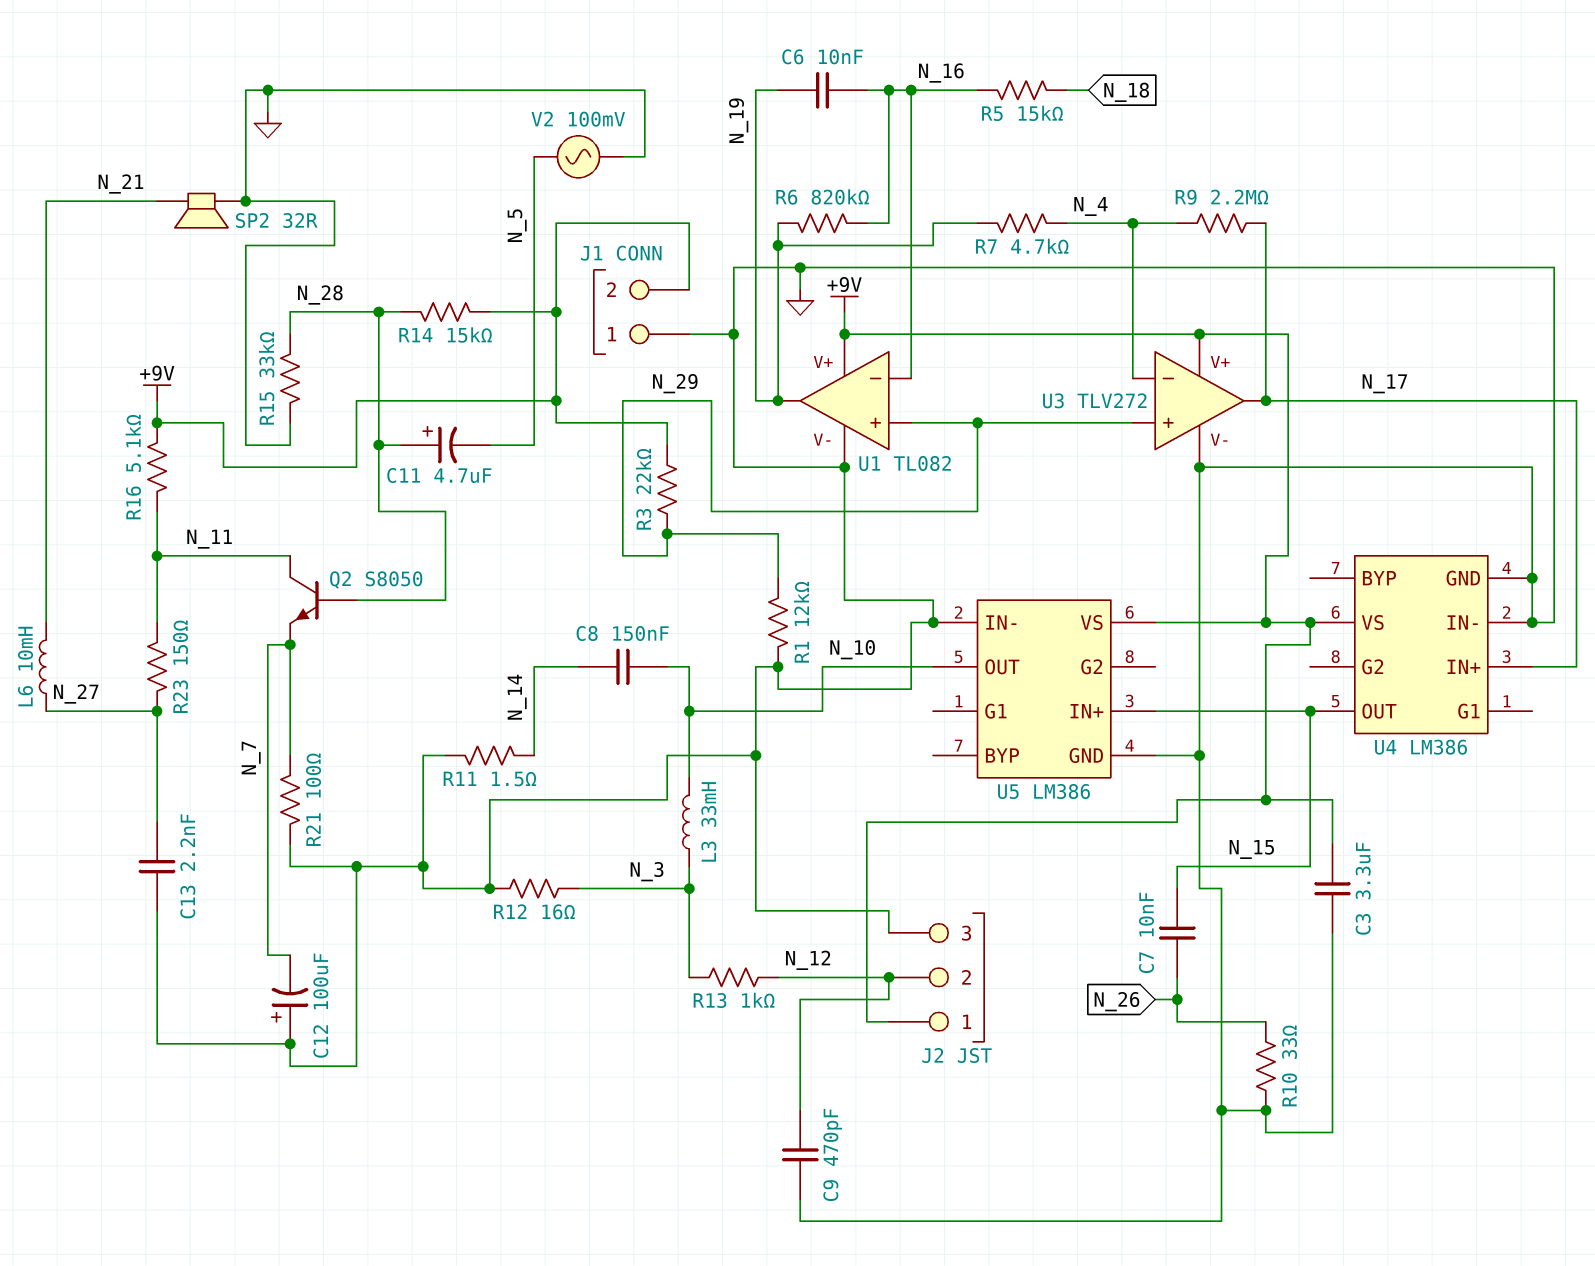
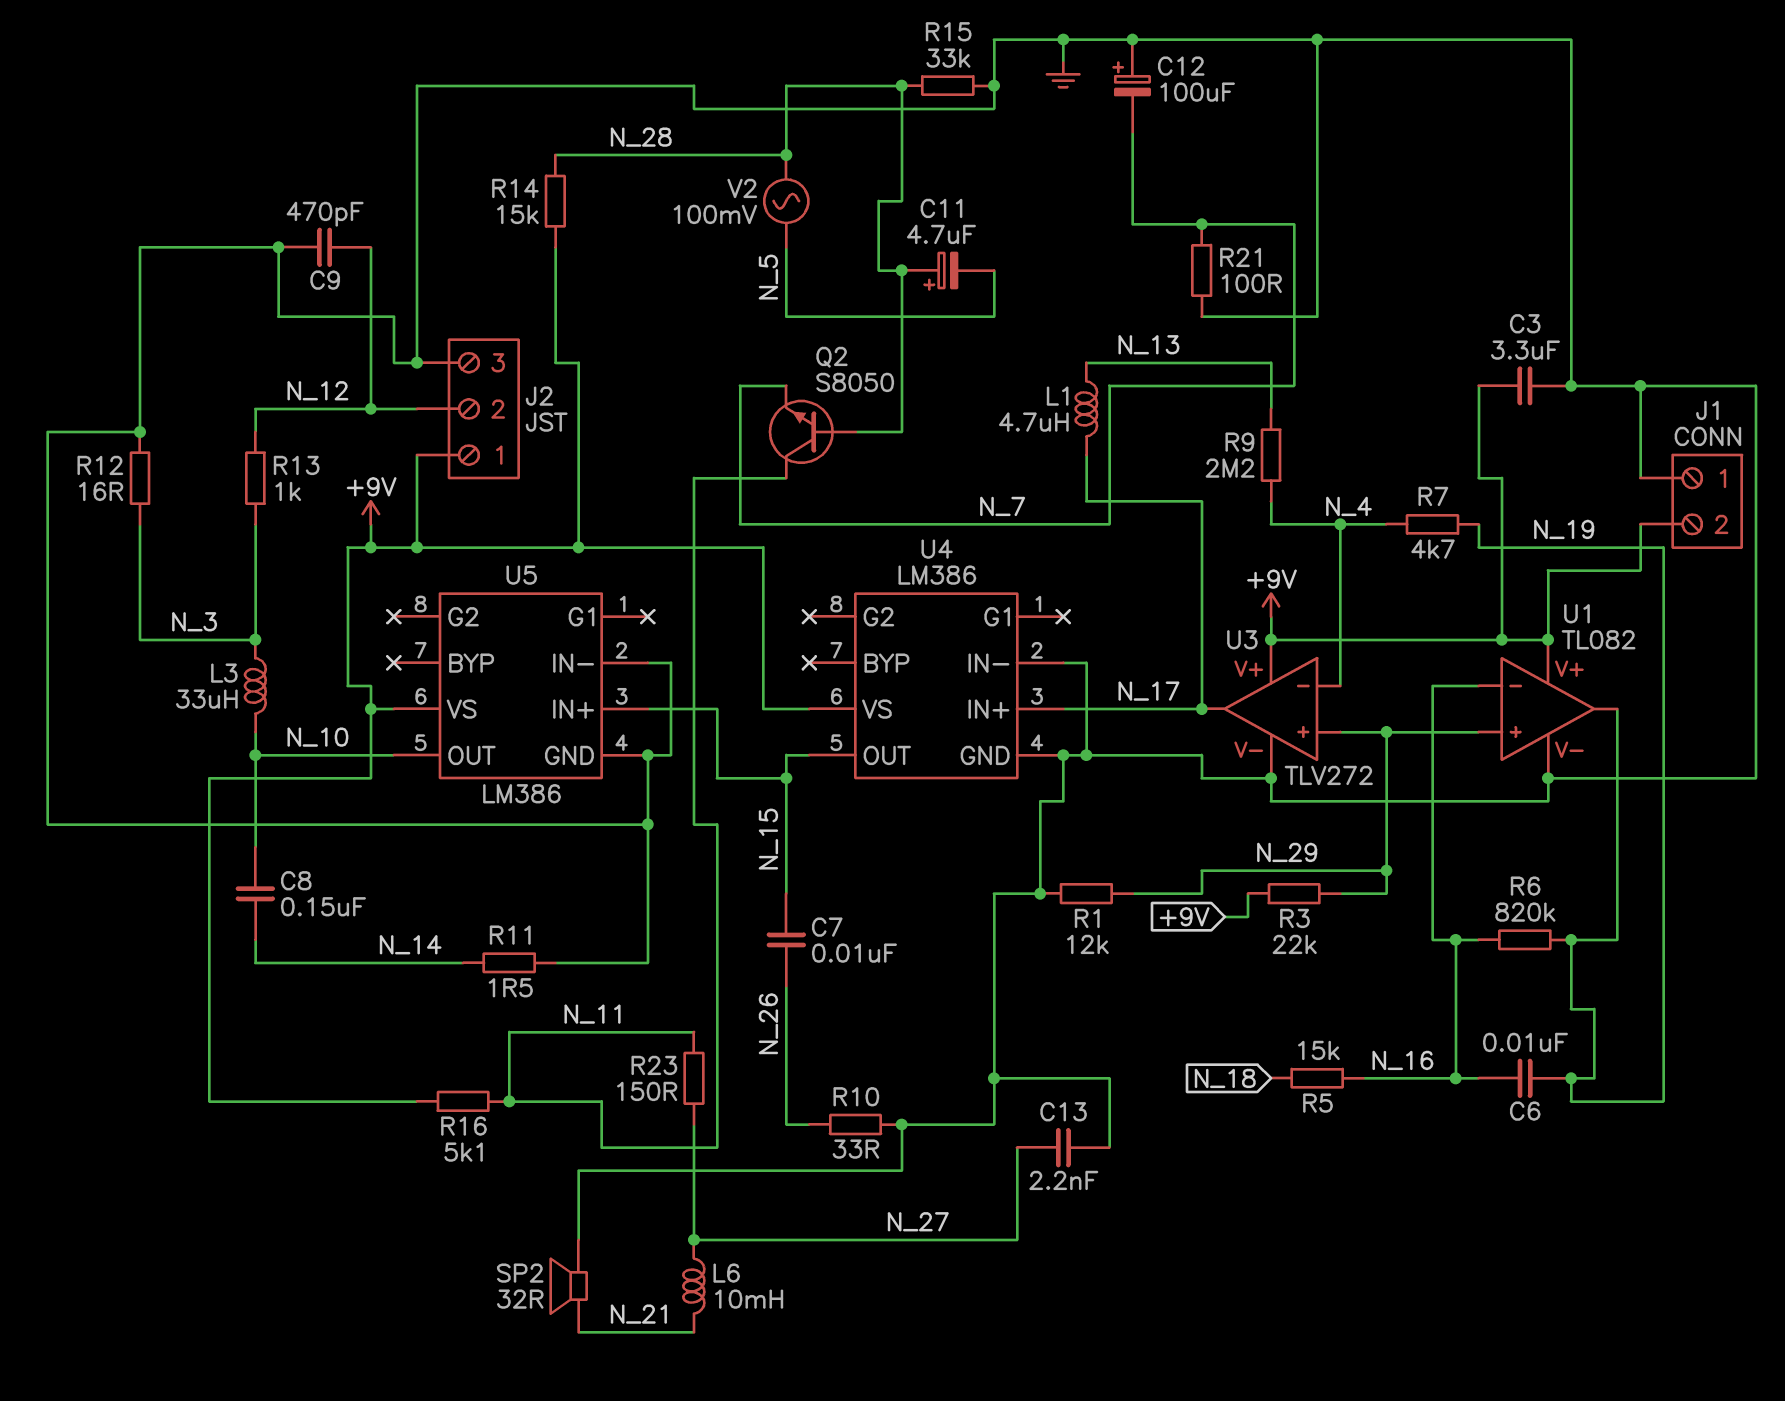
L1: none -> 4.7uH (N_13, N_17)
L3: 33mH (N_3, N_10) -> 33uH (N_3, N_10)
R9: 2.2M (N_4, N_17) -> 2.2M (N_4, N_13)
V2: AC 100mV (GND, N_5) -> AC 100mV (N_5, N_28)

